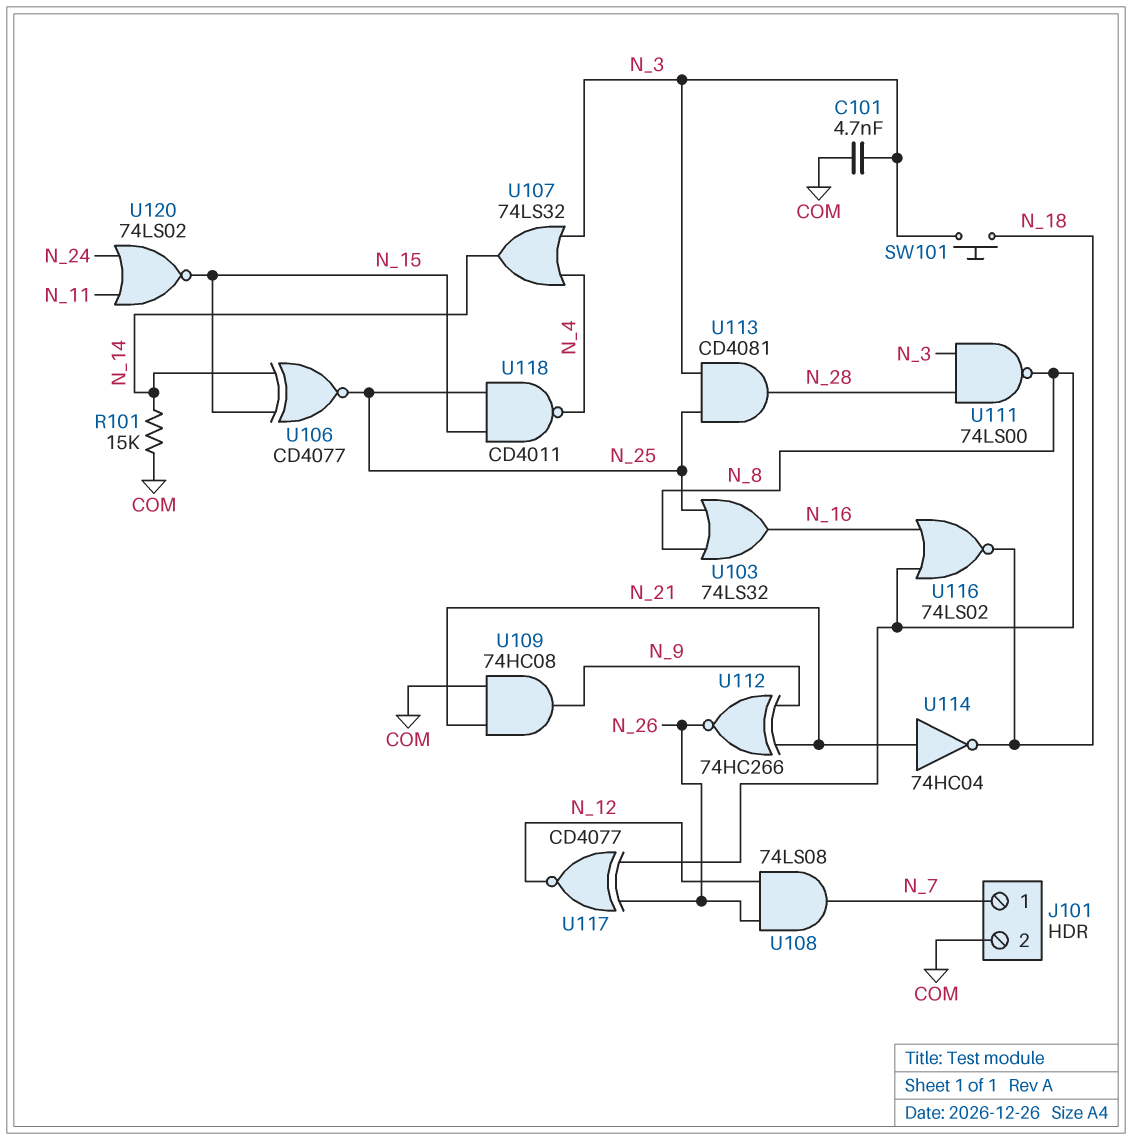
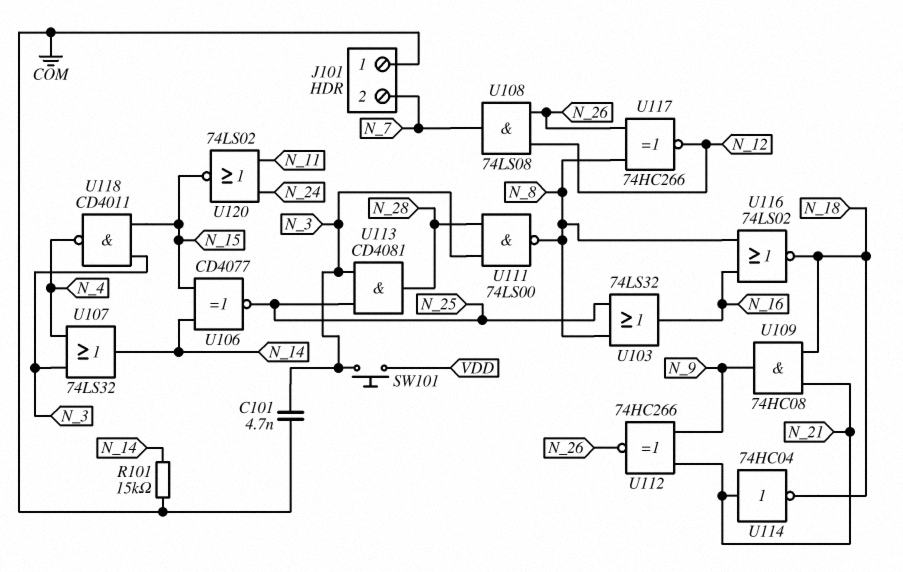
J101 pin 1: N_7 -> COM
J101 pin 2: COM -> N_7
SW101: button (N_3, N_18) -> button (N_3, VDD)
U109: AND 74HC08 (in COM, in N_21, out N_9) -> AND 74HC08 (in N_18, in N_21, out N_9)
U117: XNOR CD4077 (in N_8, in N_26, out N_12) -> XNOR 74HC266 (in N_8, in N_26, out N_12)
U118: NAND CD4011 (in N_15, in N_25, out N_4) -> NAND CD4011 (in N_3, in N_15, out N_4)

